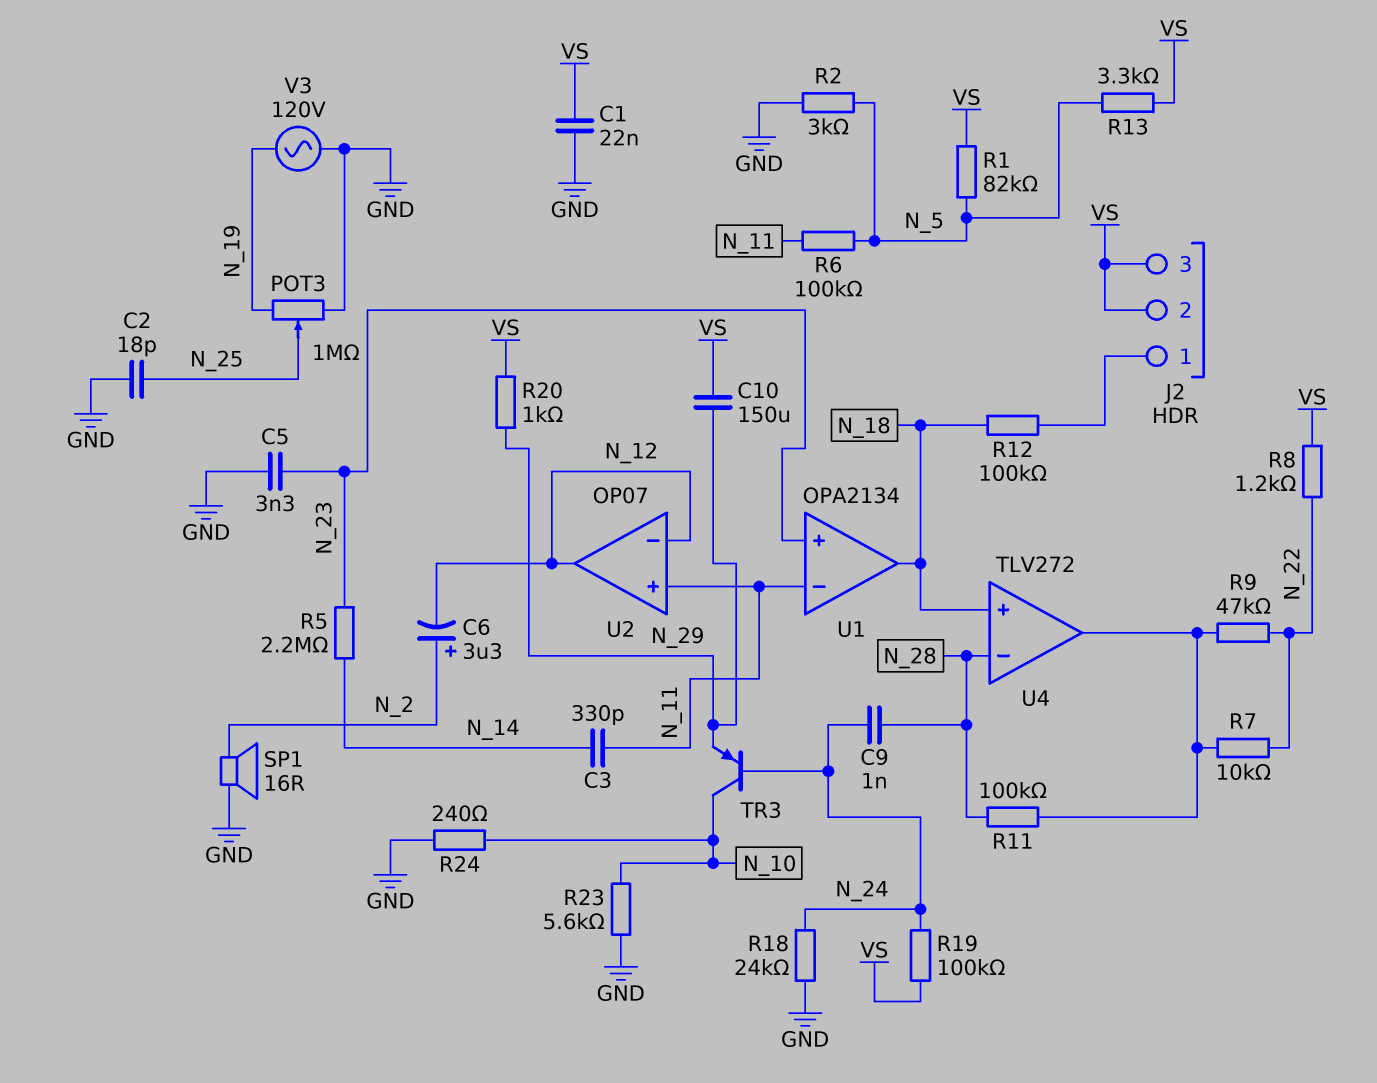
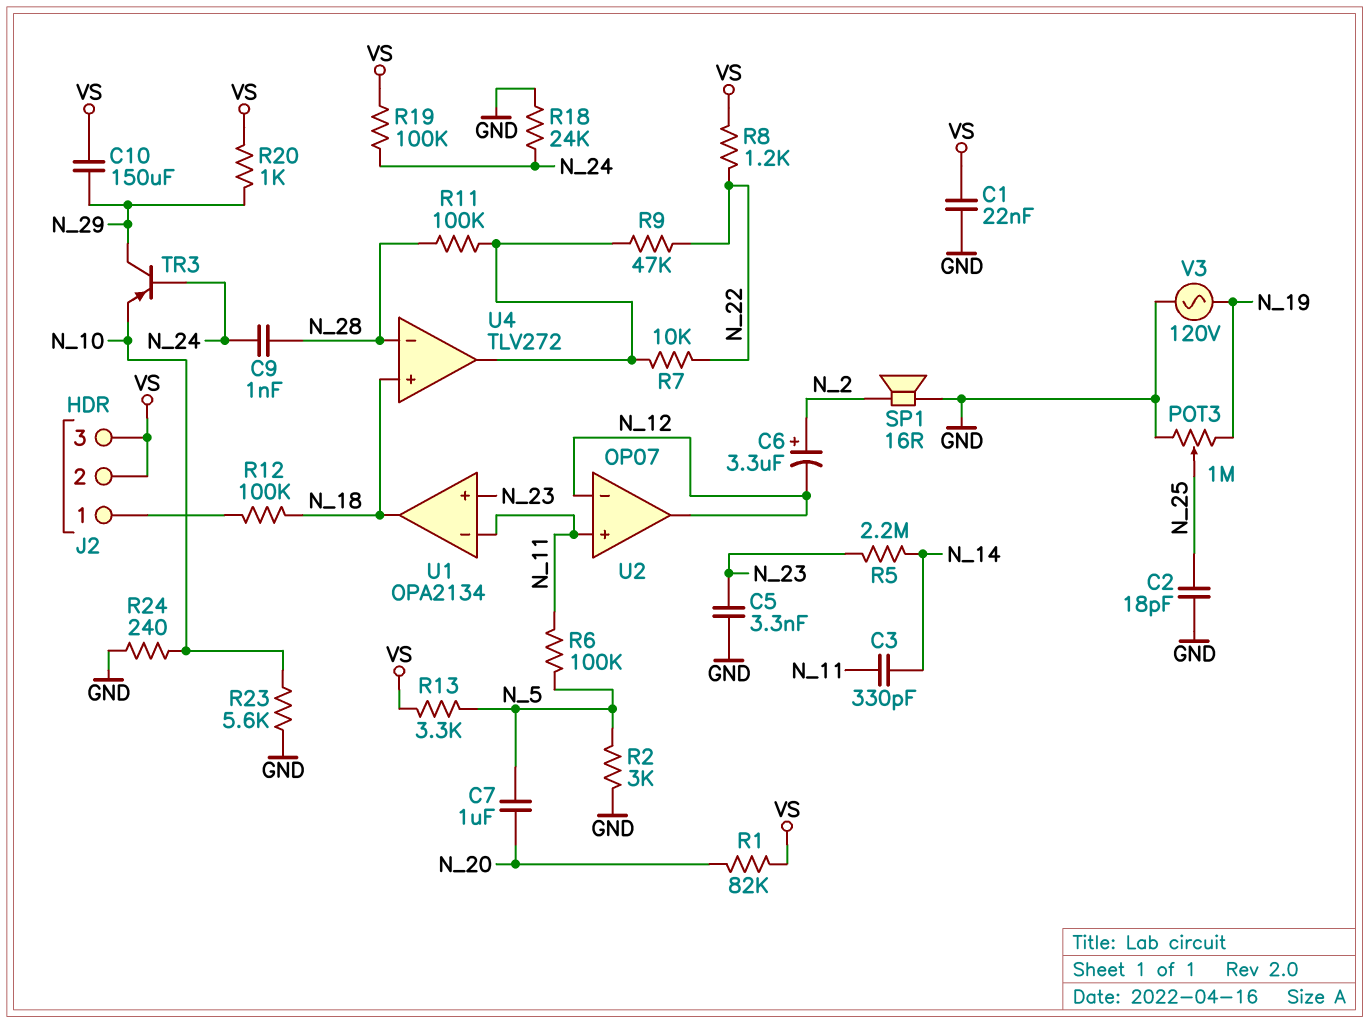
C7: none -> 1uF (N_5, N_20)
R1: 82k (N_5, VS) -> 82k (N_20, VS)
TR3: PNP (B N_24, C N_10, E N_29) -> PNP (B N_24, C N_29, E N_10)

